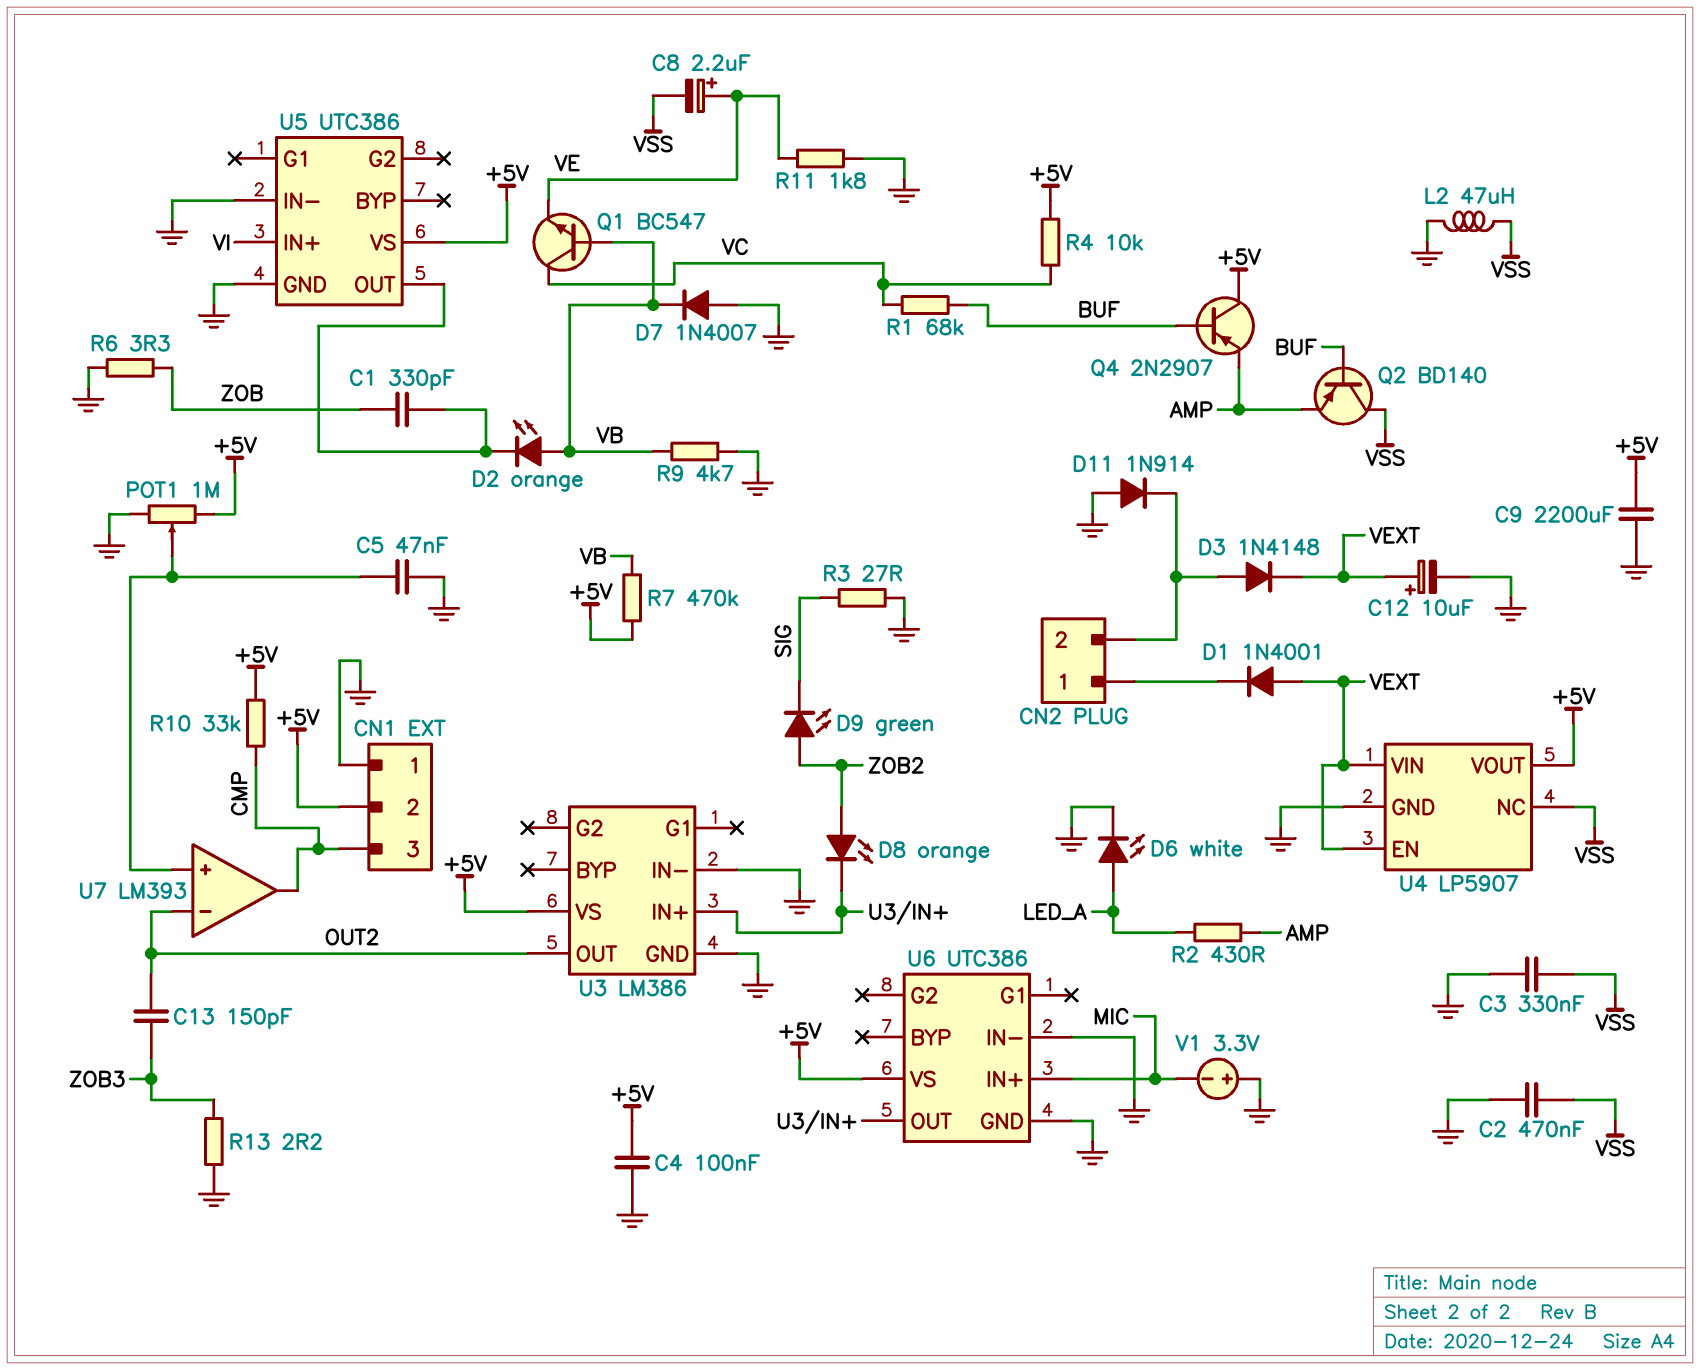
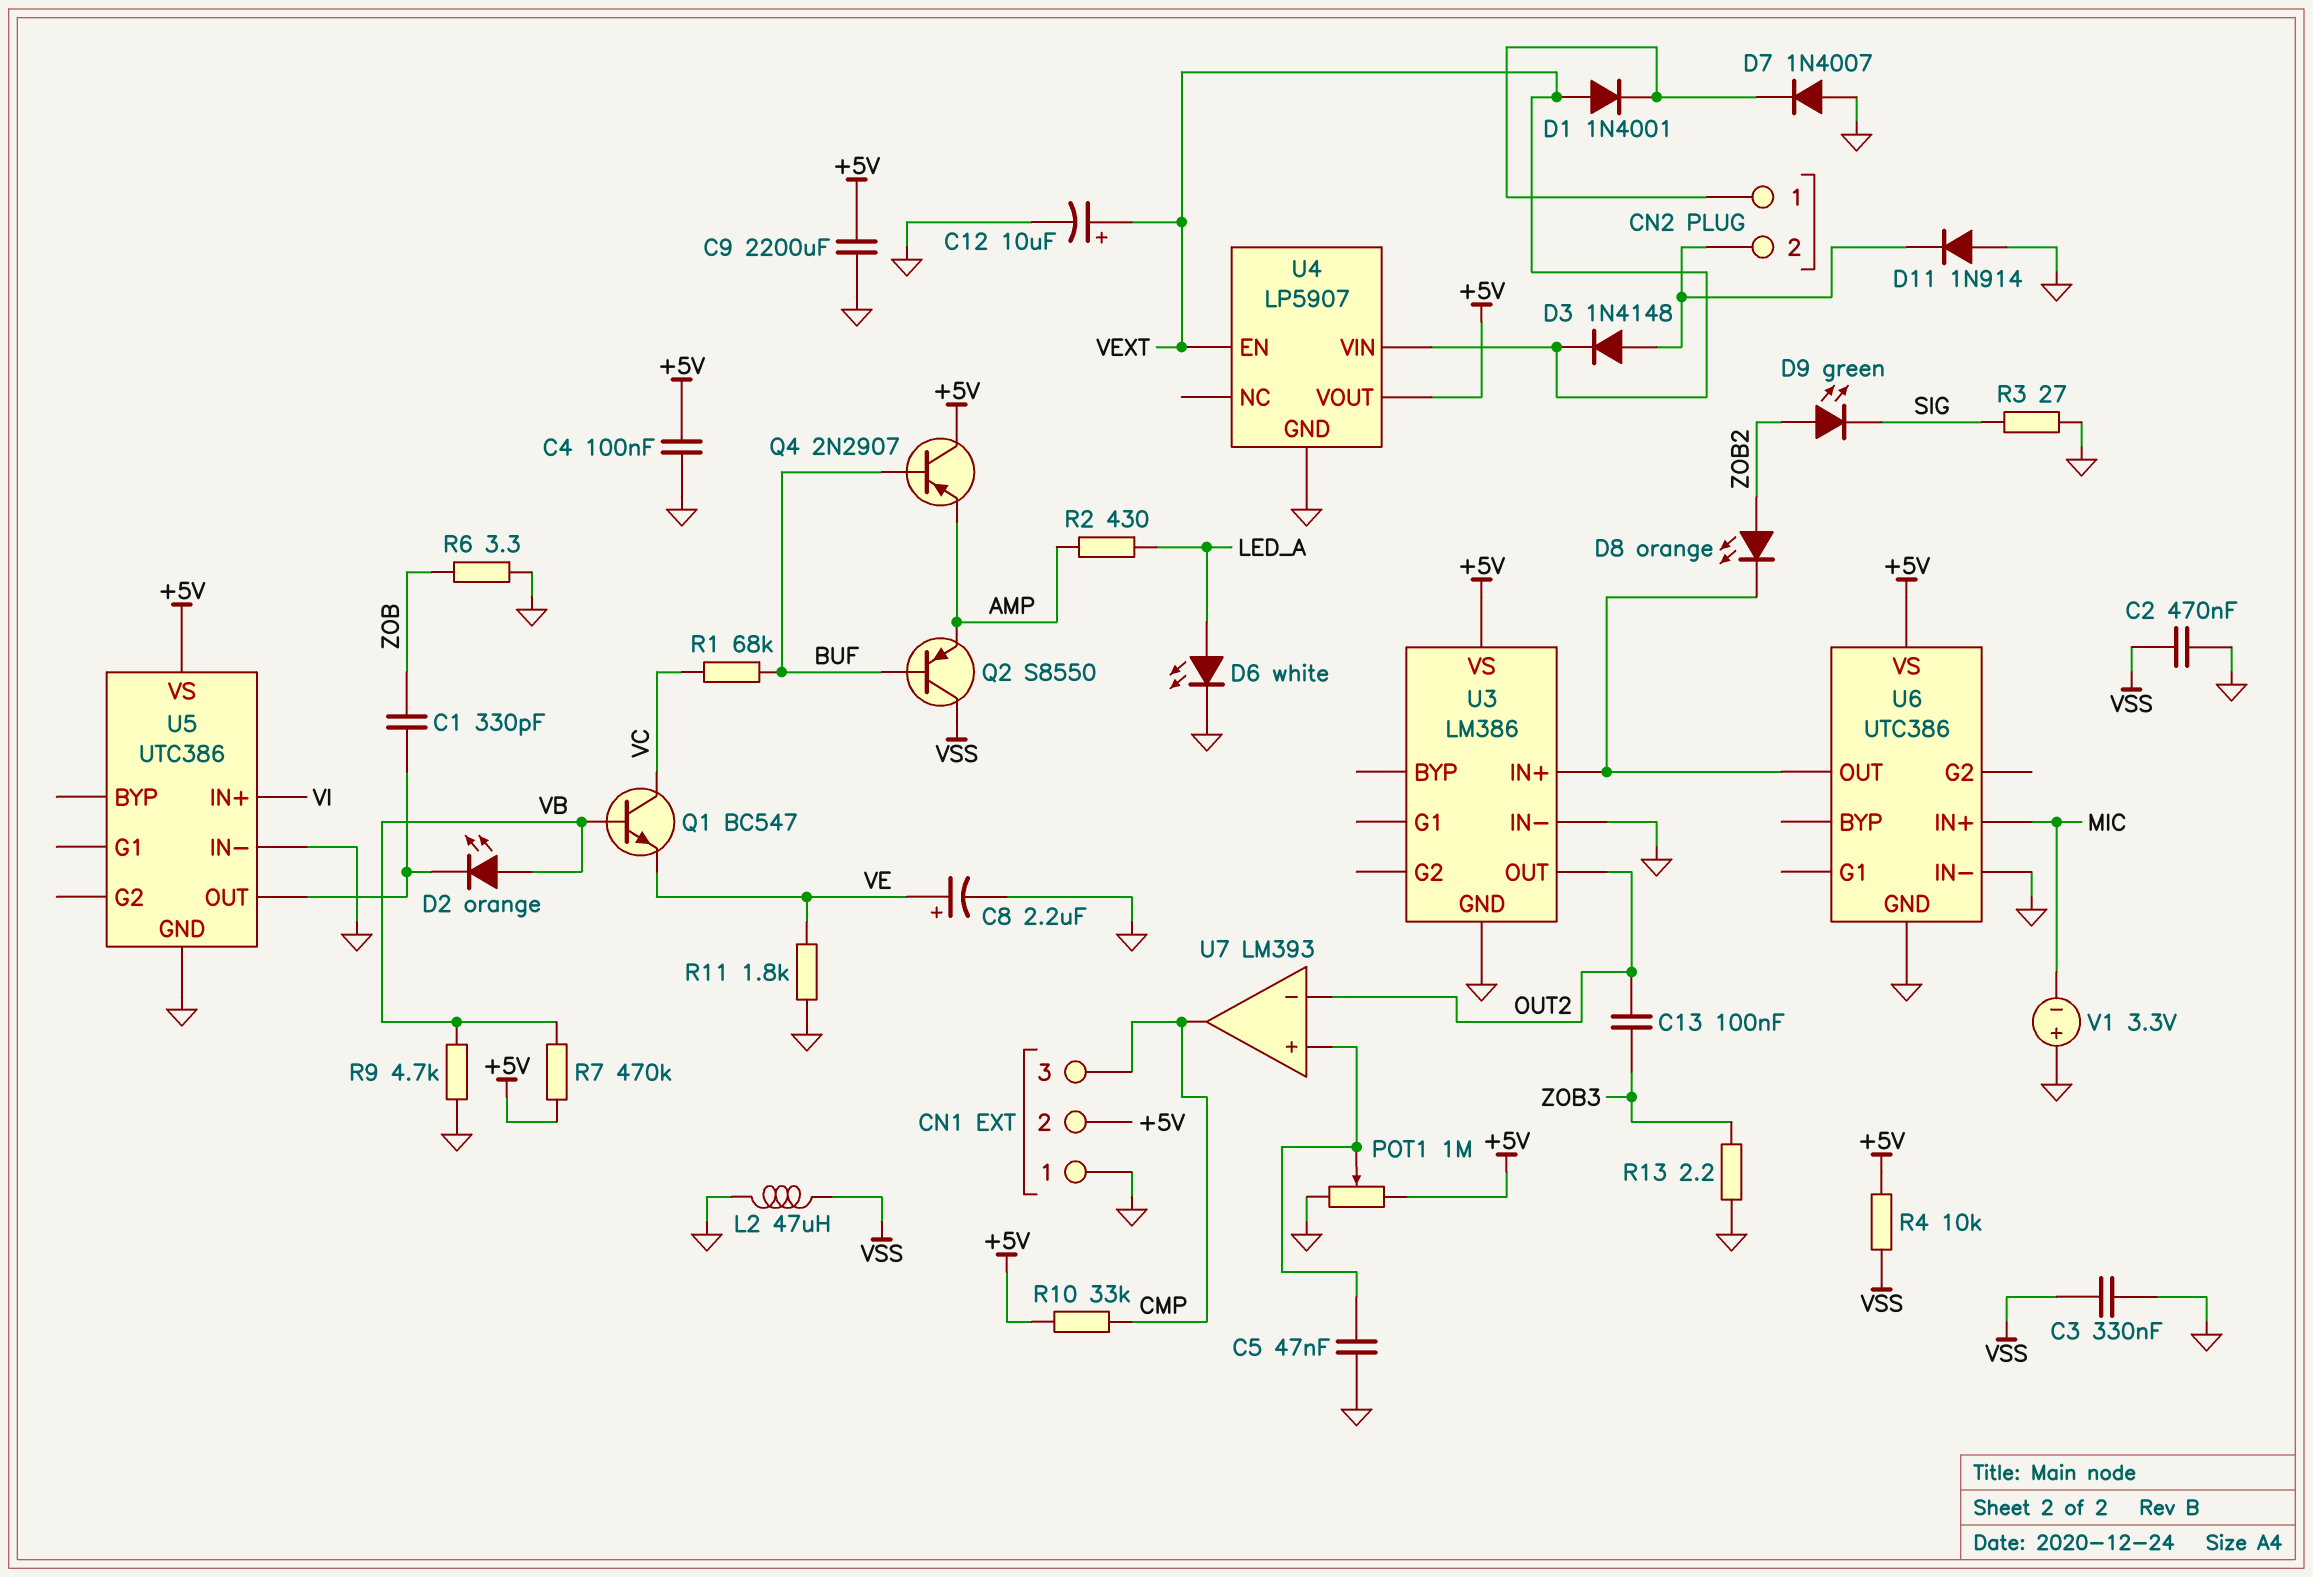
C8: 2.2uF (plus VE, minus VSS) -> 2.2uF (plus VE, minus GND)
C13: 150pF (OUT2, ZOB3) -> 100nF (OUT2, ZOB3)
D7: diode 1N4007 (A GND, K VB) -> diode 1N4007 (A GND, K CN2/1)
Q2: PNP BD140 (B BUF, C VSS, E AMP) -> PNP S8550 (B BUF, C VSS, E AMP)
R4: 10k (+5V, VC) -> 10k (+5V, VSS)
U4 pin NC: VSS -> none

